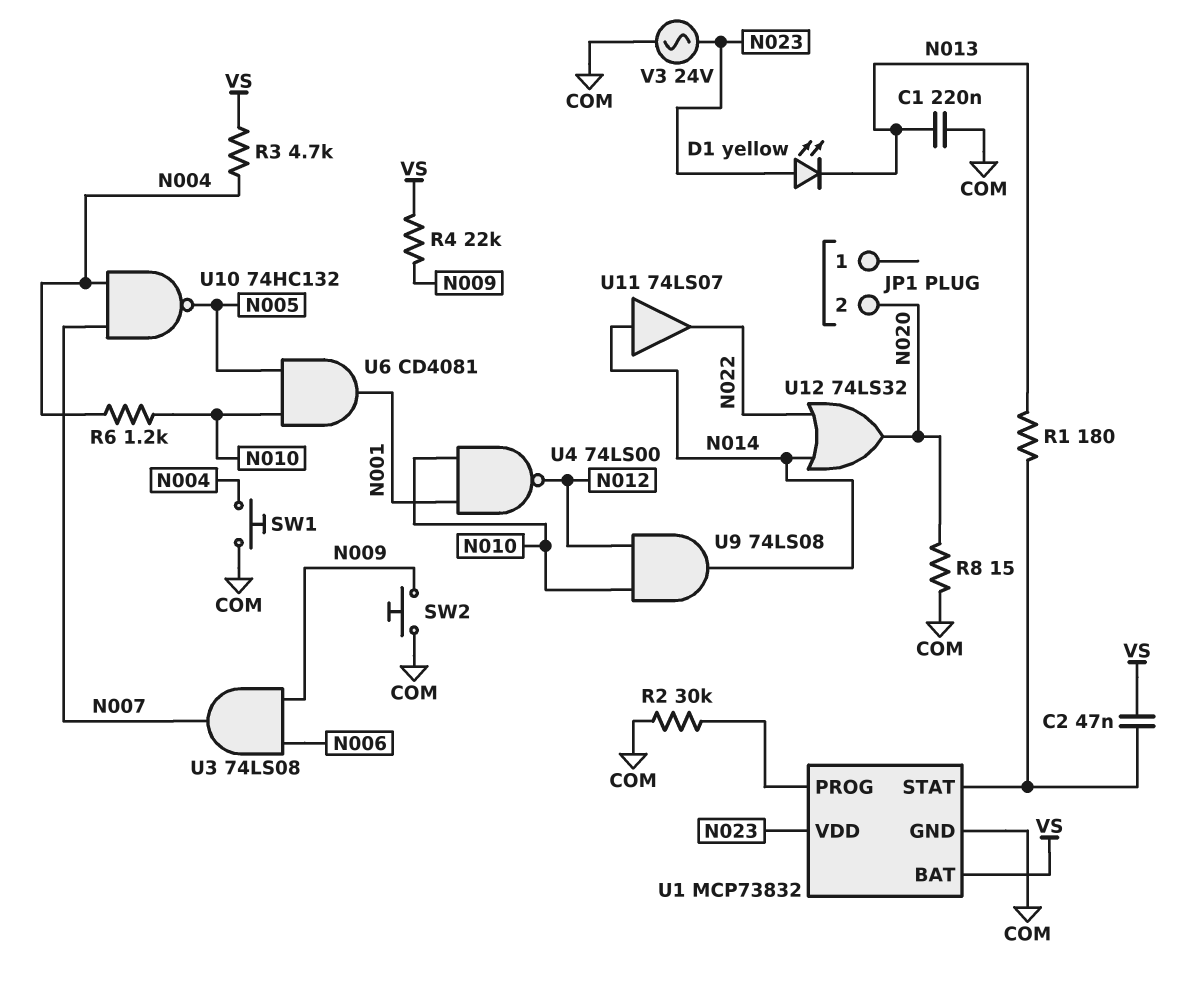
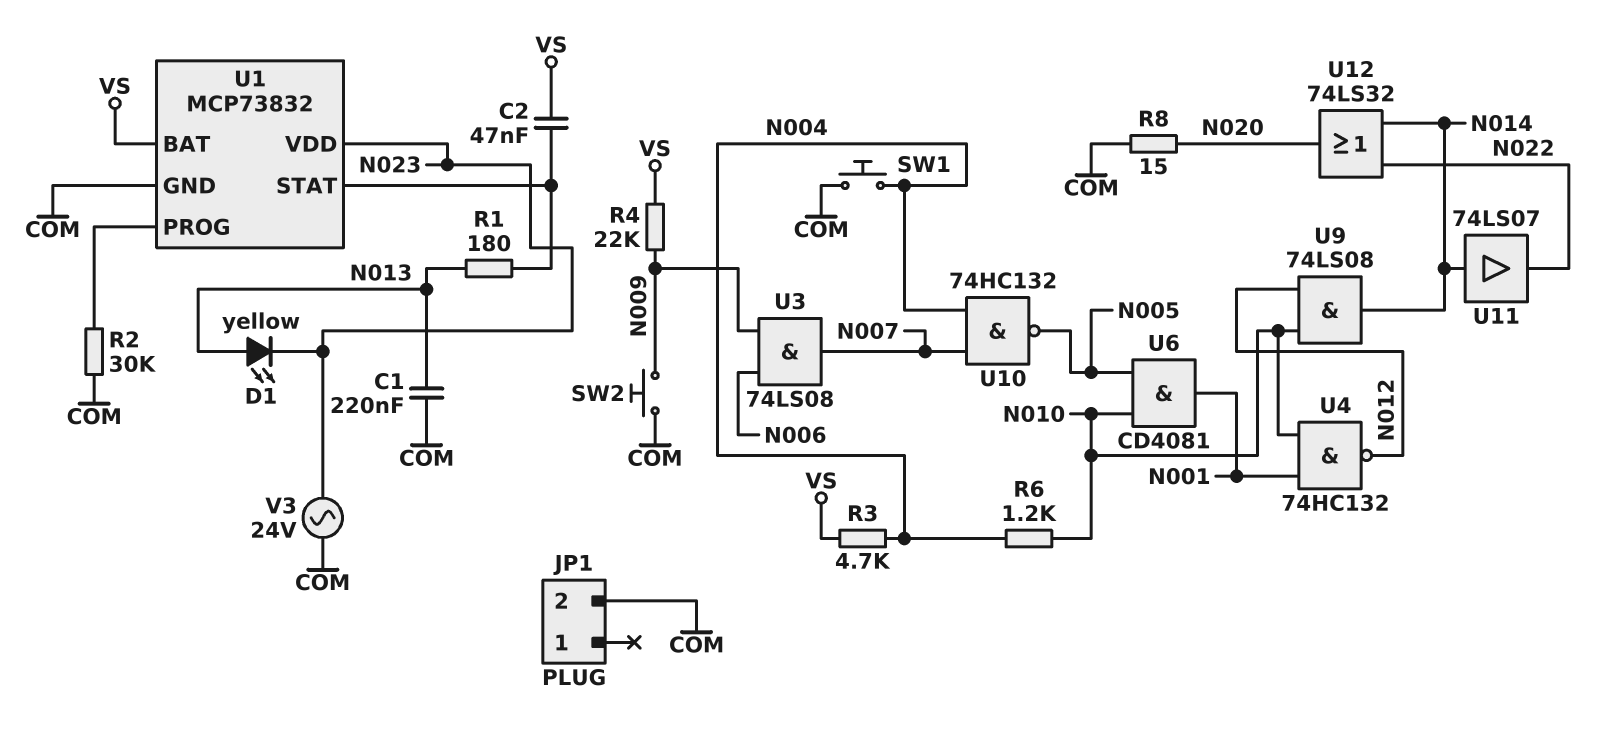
D1: LED yellow (A N023, K N013) -> LED yellow (A N013, K N023)
JP1 pin 2: N020 -> COM
U4: NAND 74LS00 (in N001, in N010, out N012) -> NAND 74HC132 (in N001, in N010, out N012)

